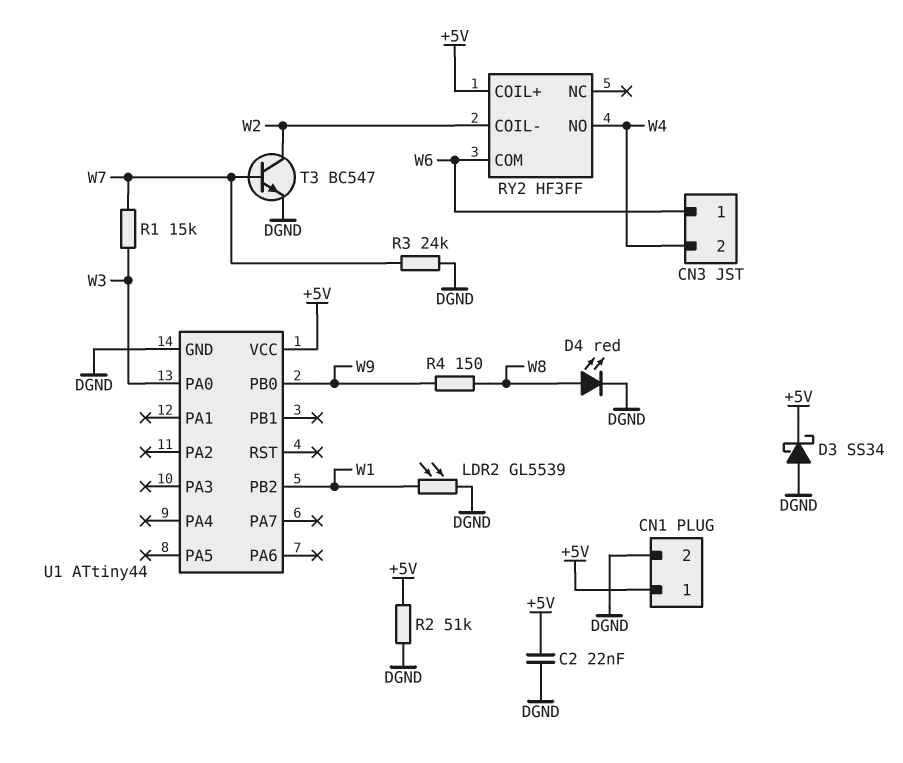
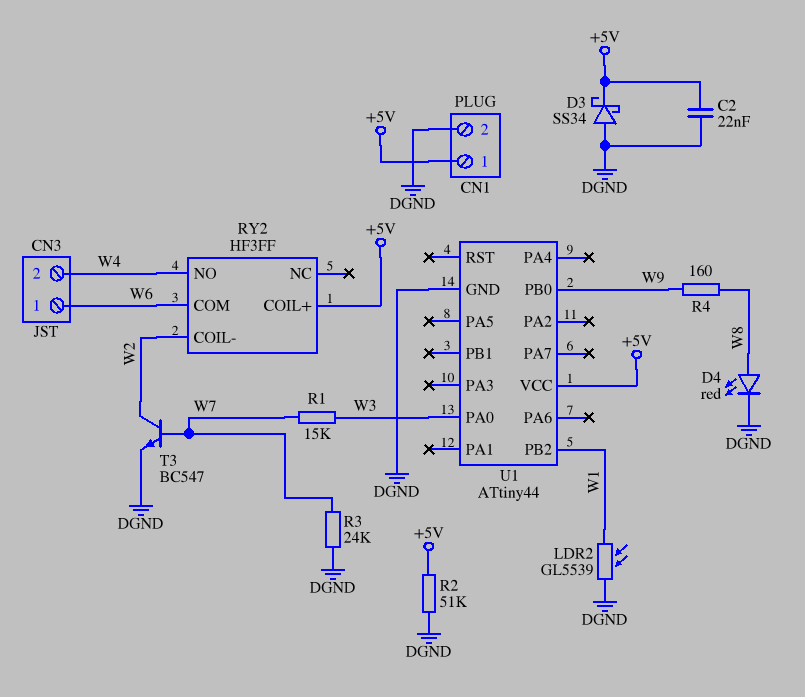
R4: 150 (W8, W9) -> 160 (W8, W9)

